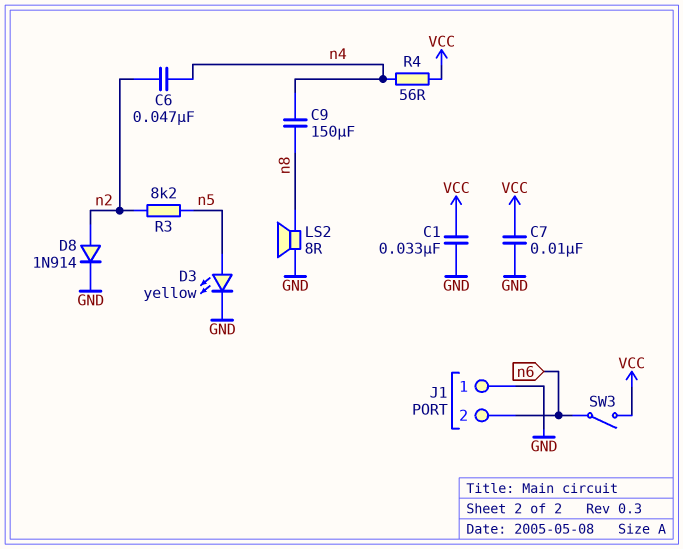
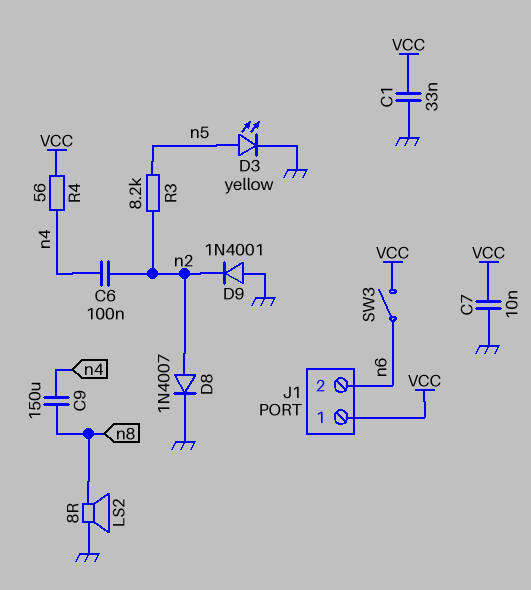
C6: 47nF (n2, n4) -> 100nF (n2, n4)
D8: diode 1N914 (A n2, K GND) -> diode 1N4007 (A n2, K GND)
D9: none -> diode 1N4001 (A GND, K n2)
J1 pin 1: GND -> VCC

